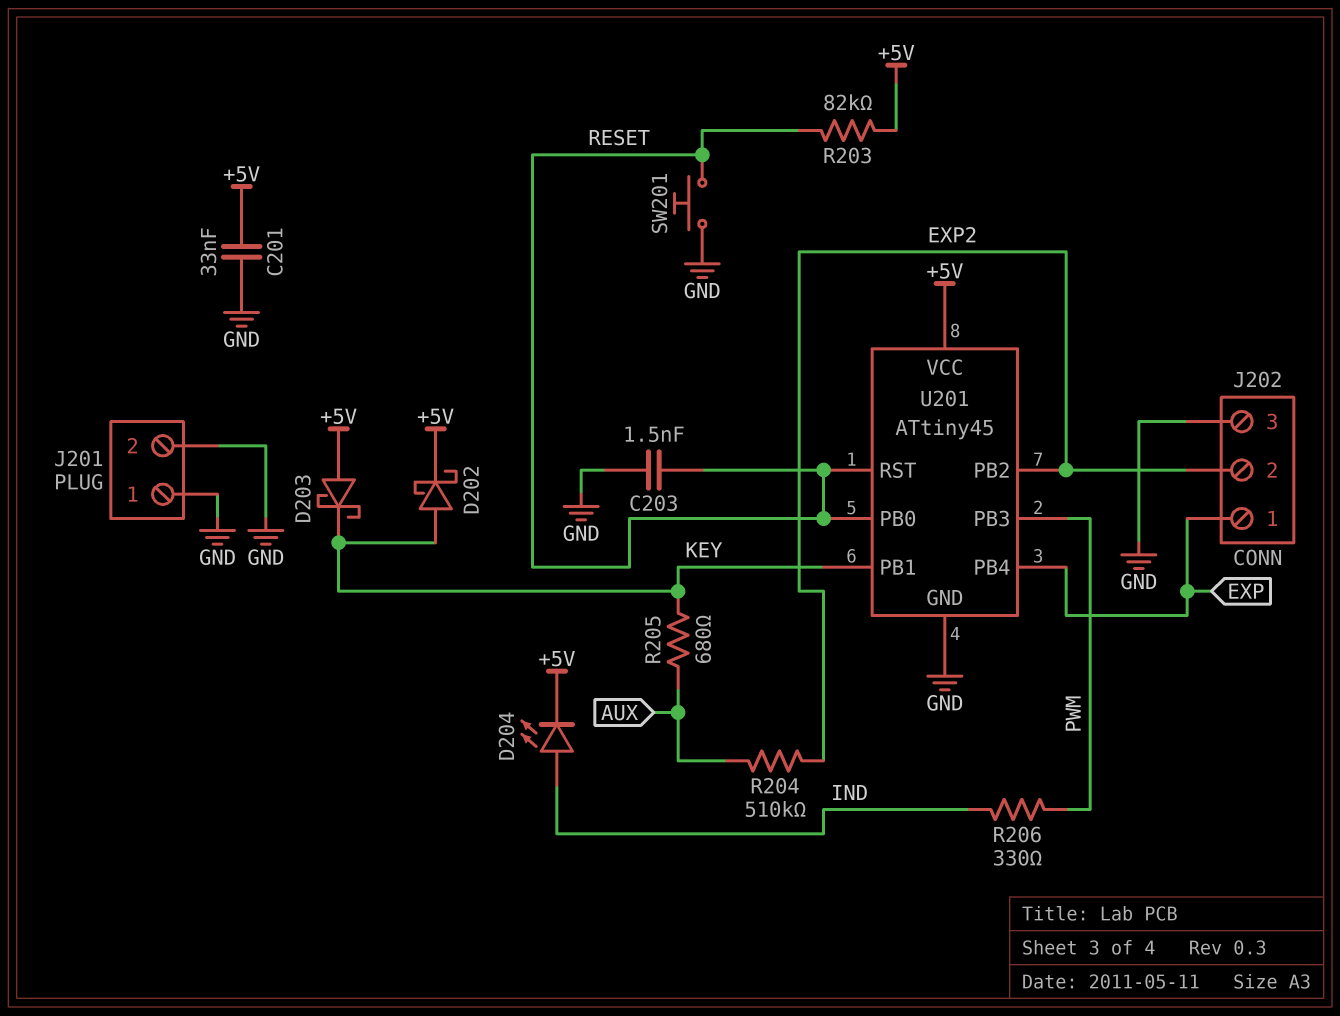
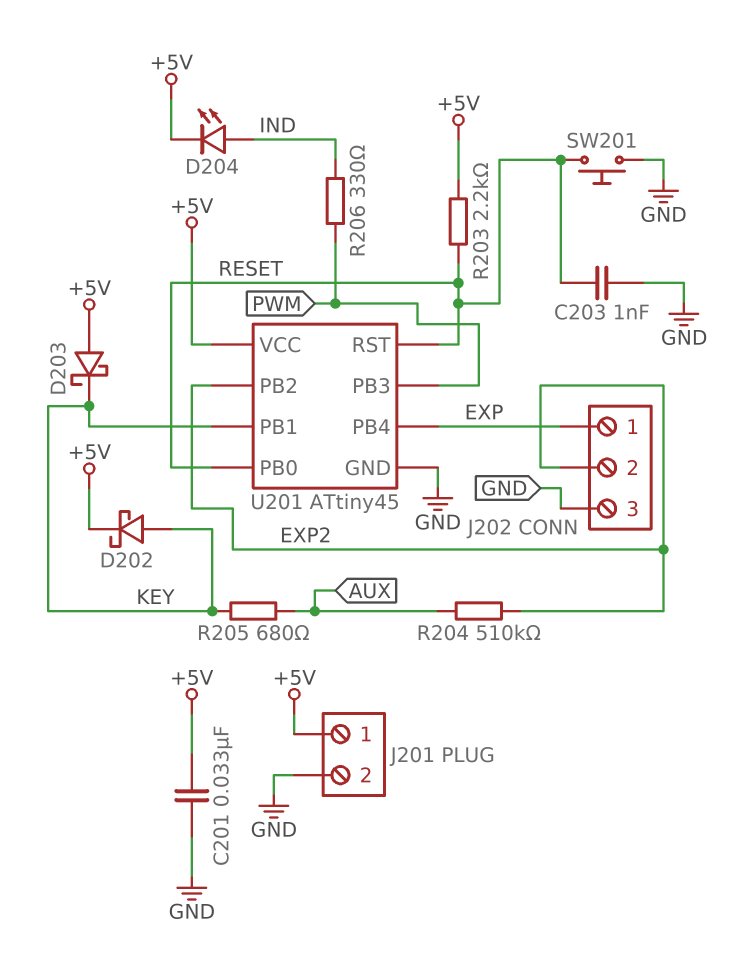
C203: 1.5nF (GND, RESET) -> 1nF (GND, RESET)
J201 pin 1: GND -> +5V
R203: 82k (+5V, RESET) -> 2.2k (+5V, RESET)

